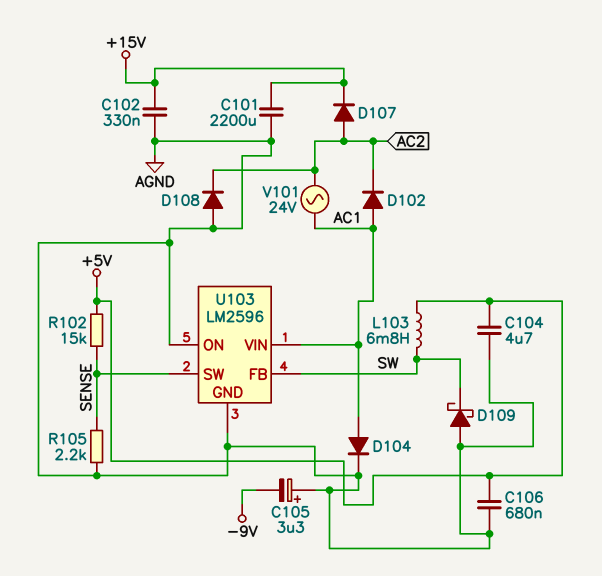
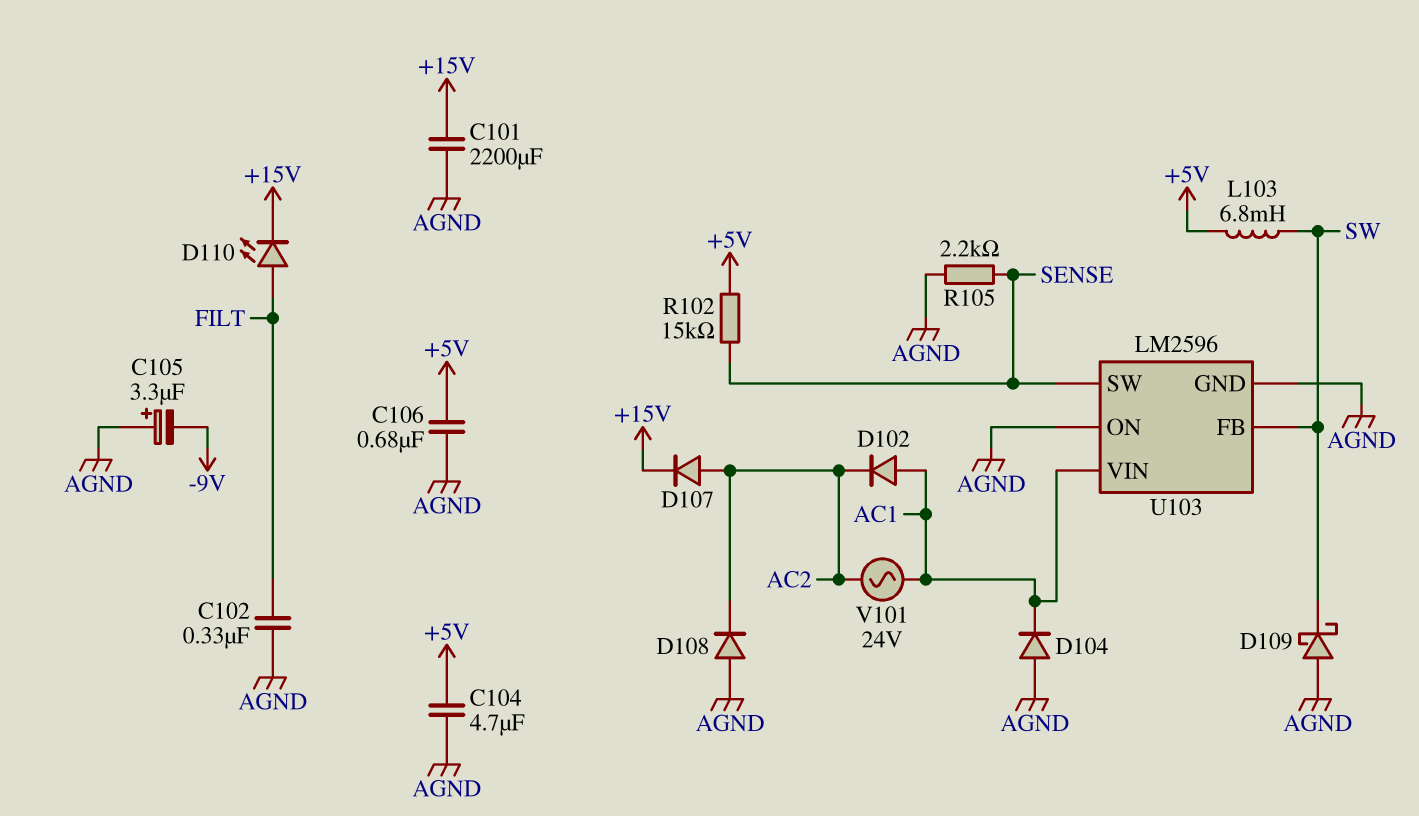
C102: 330nF (+15V, AGND) -> 330nF (AGND, FILT)
D104: diode (A AC1, K AGND) -> diode (A AGND, K AC1)
D110: none -> LED (A FILT, K +15V)

